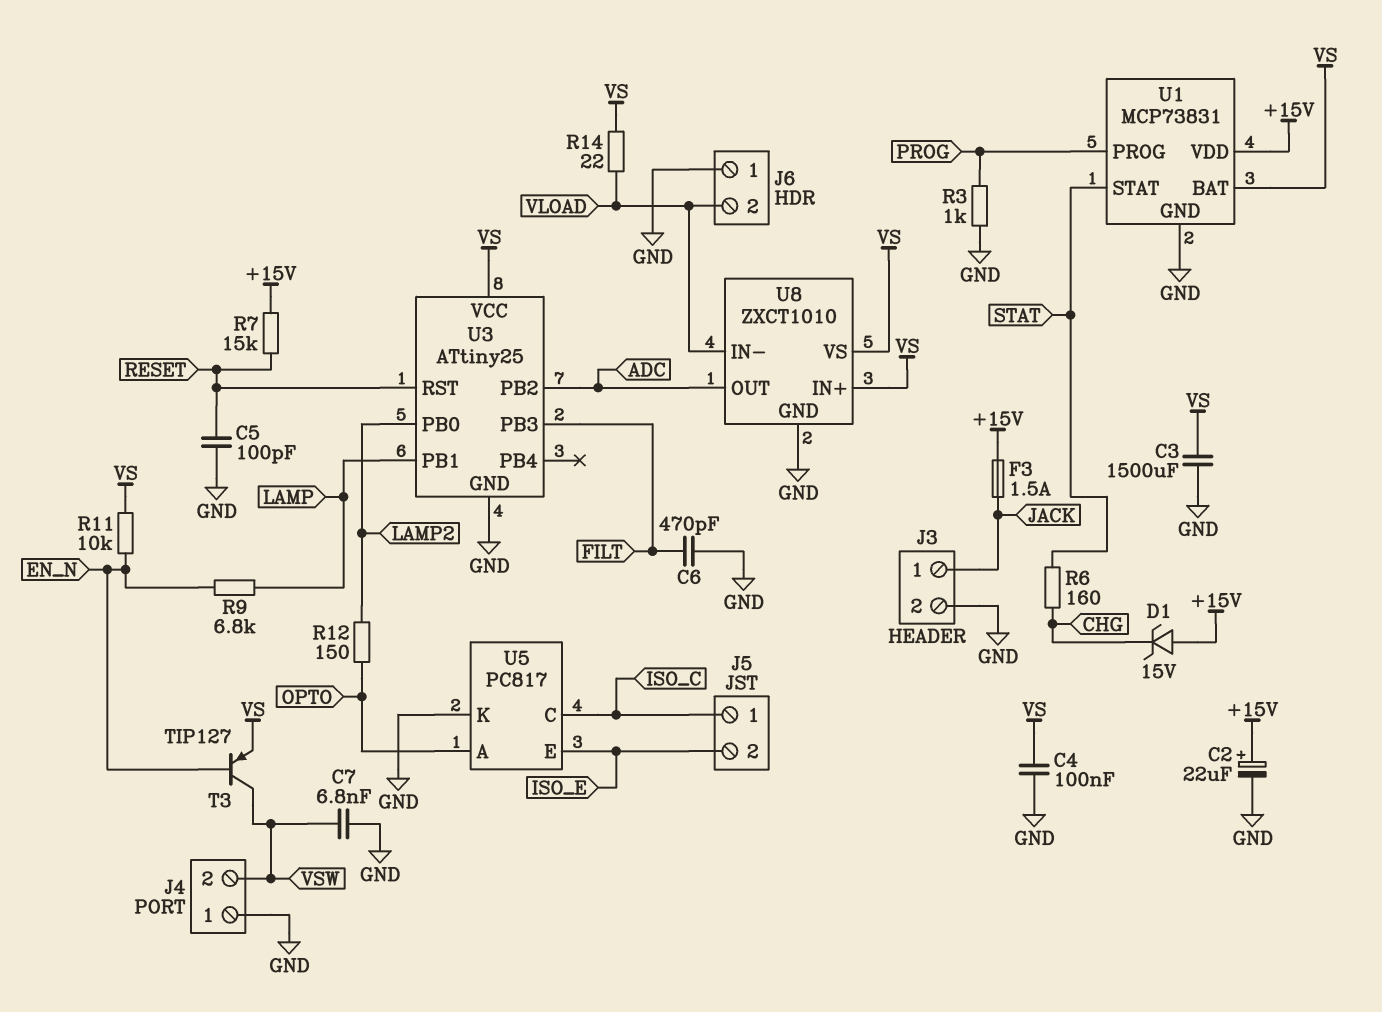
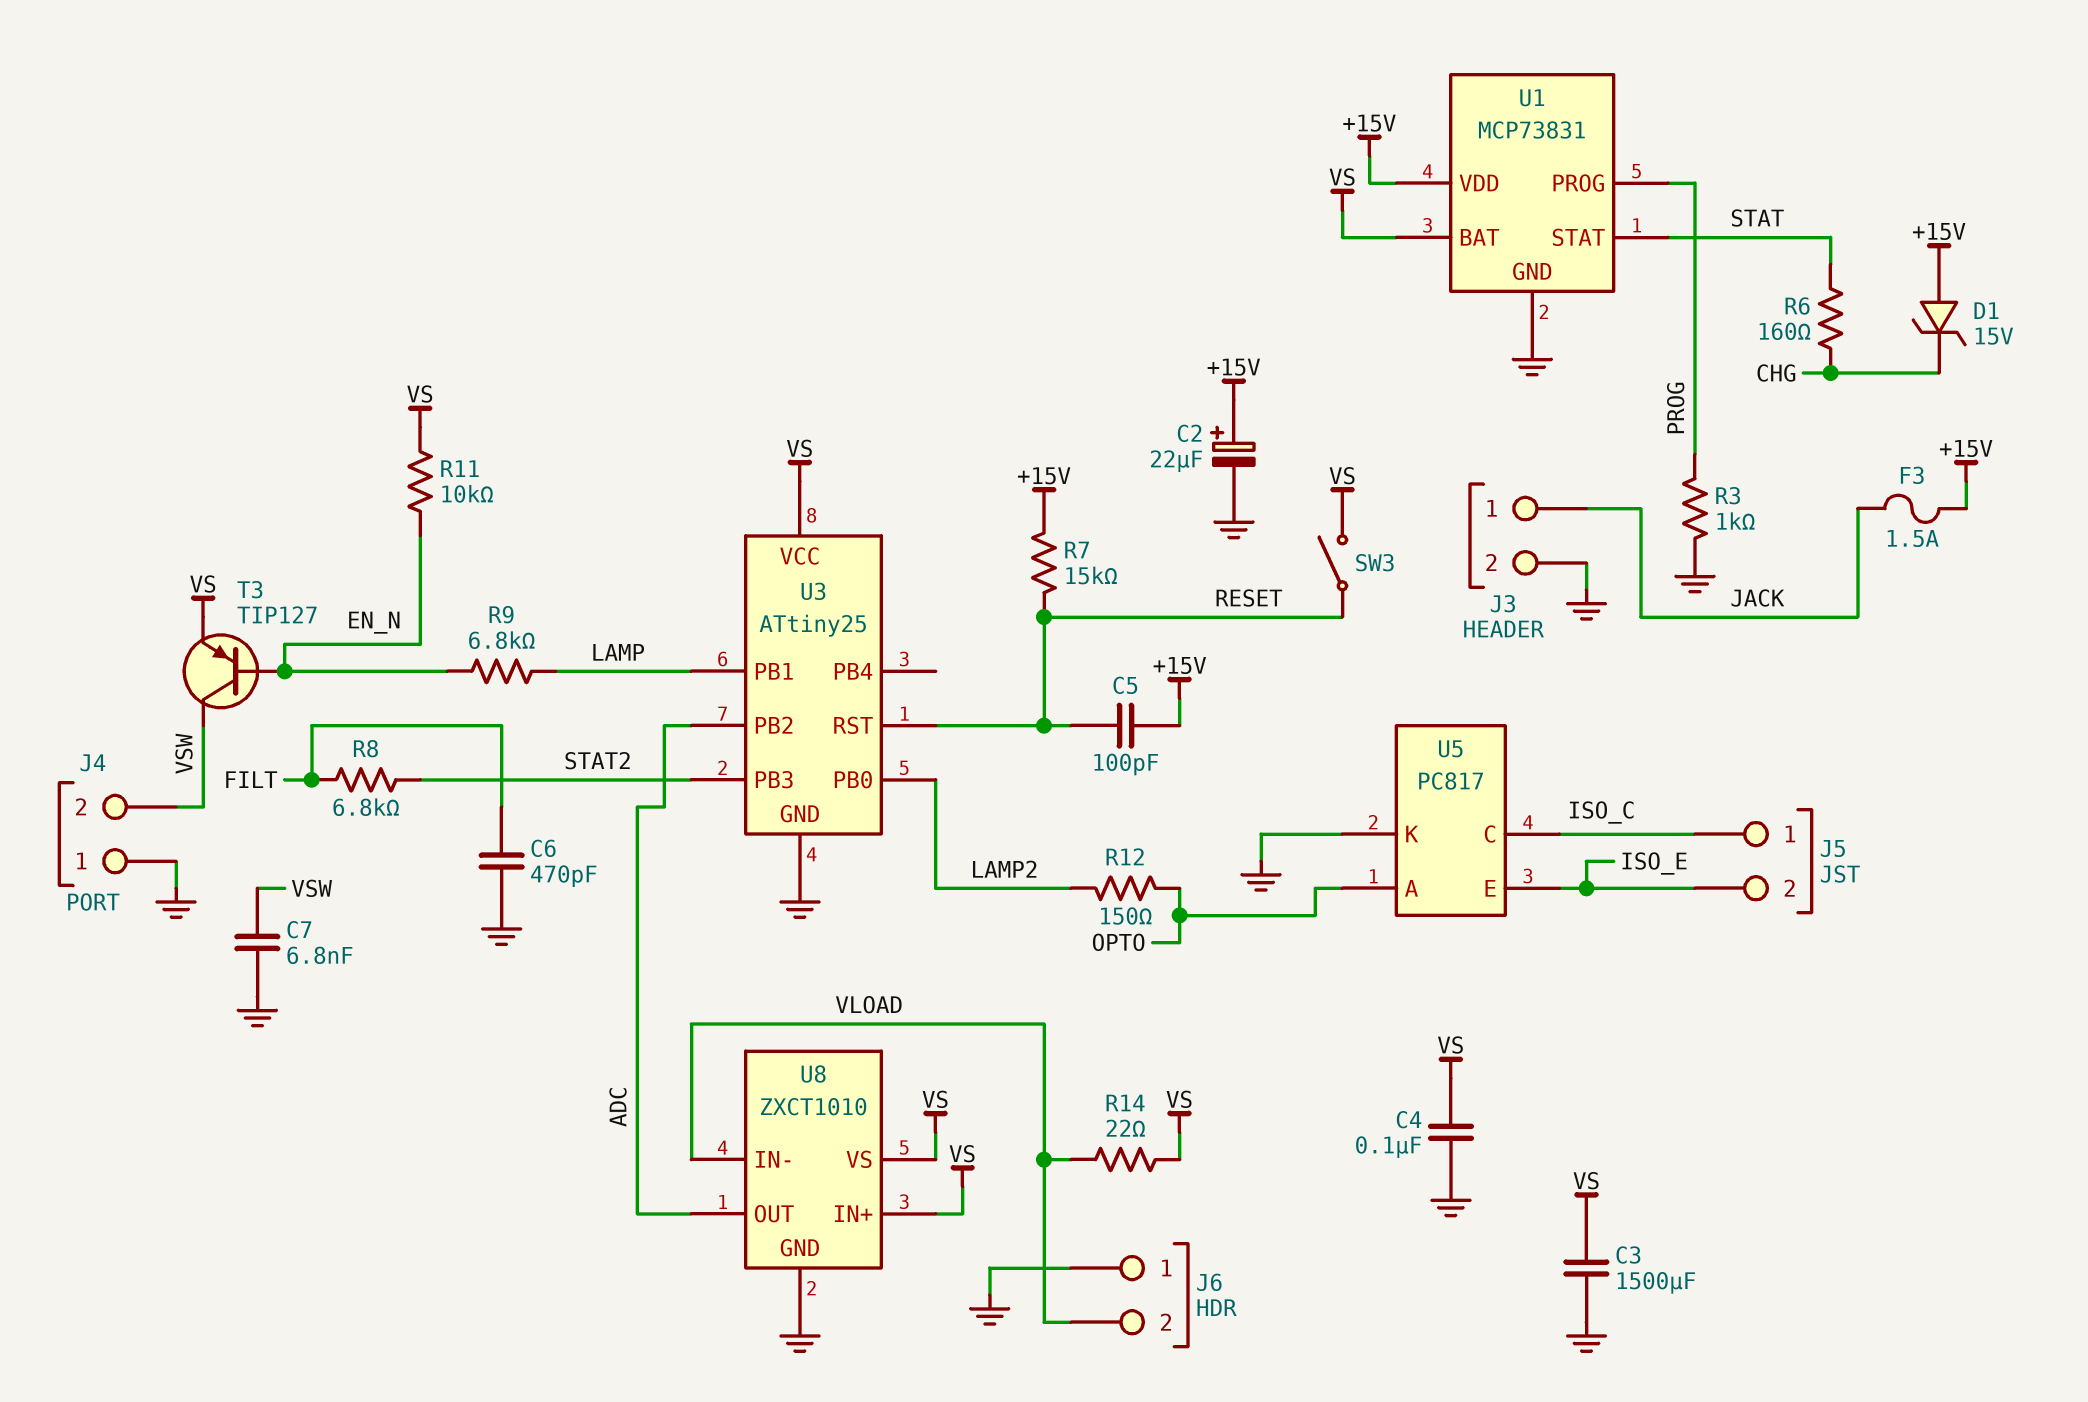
C5: 100pF (GND, RESET) -> 100pF (+15V, RESET)
R8: none -> 6.8k (FILT, STAT2)
SW3: none -> switch (RESET, VS)
U3 pin PB3: FILT -> STAT2

